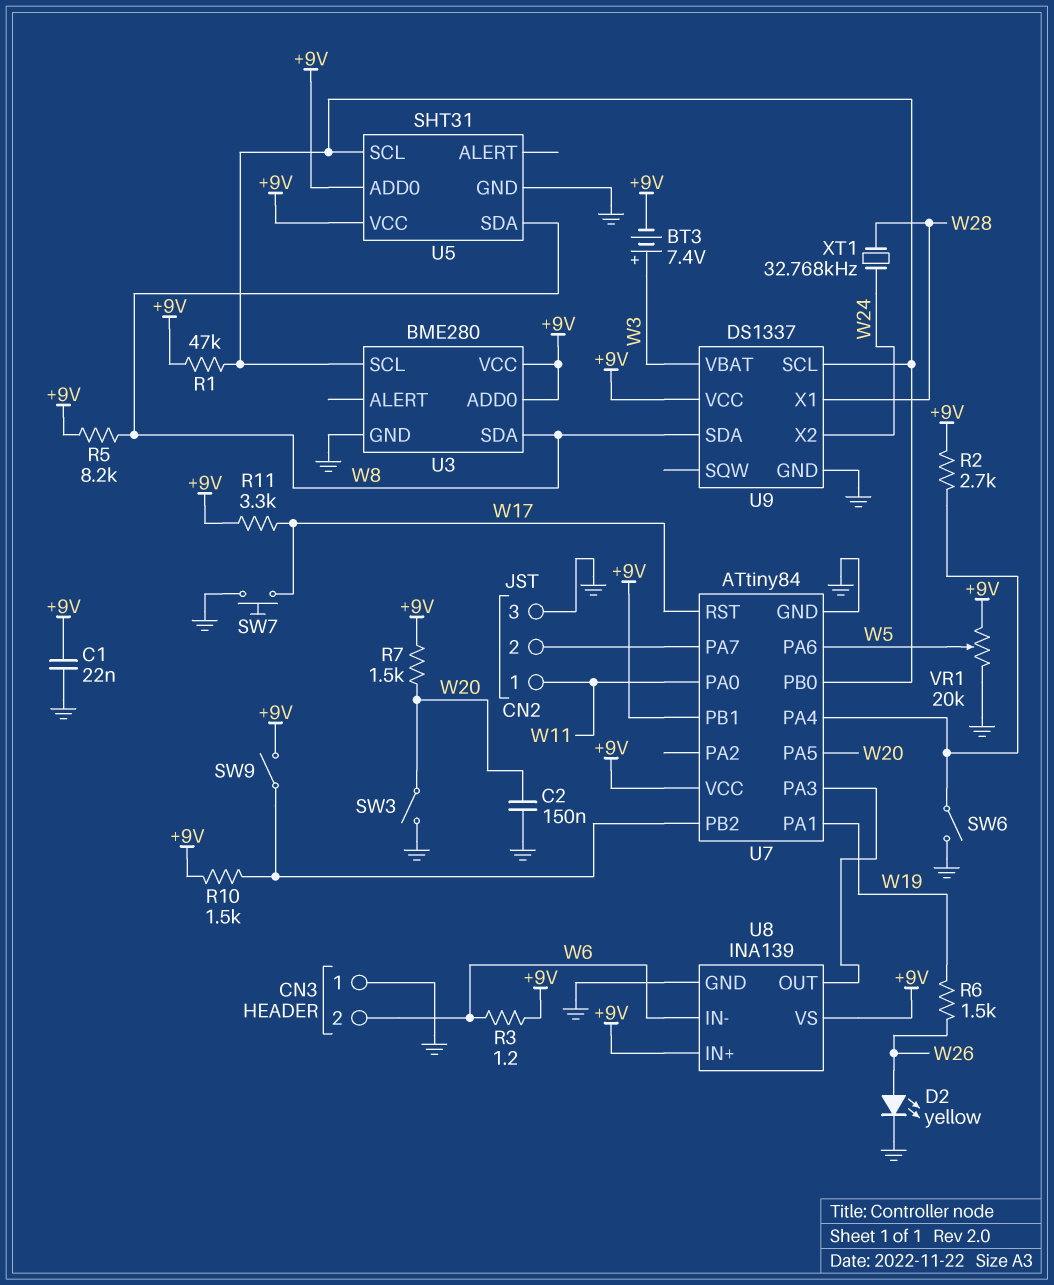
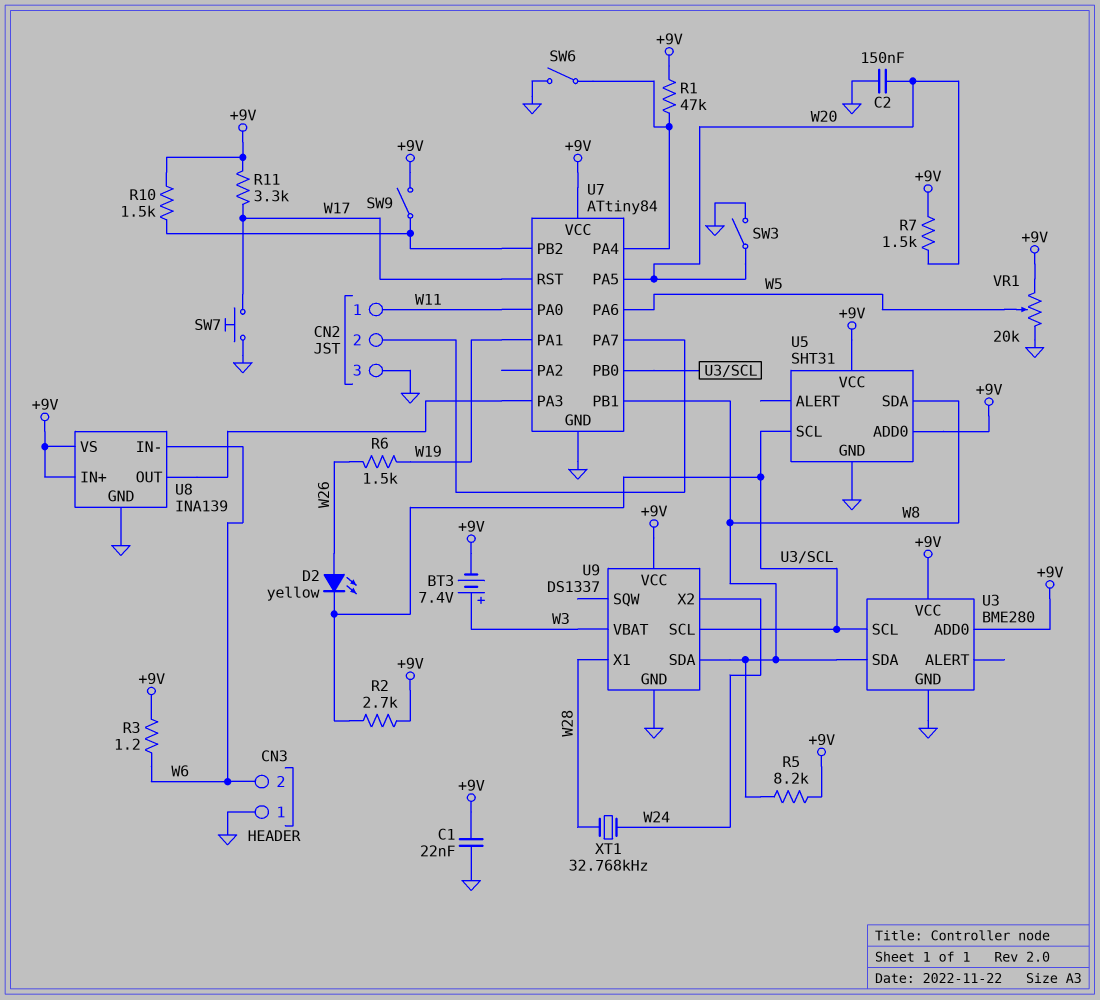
D2: LED yellow (A W26, K GND) -> LED yellow (A W26, K U3/SCL)
R1: 47k (+9V, U3/SCL) -> 47k (+9V, U7/PA4)
R2: 2.7k (+9V, U7/PA4) -> 2.7k (+9V, U3/SCL)
U7 pin PB1: +9V -> W8

